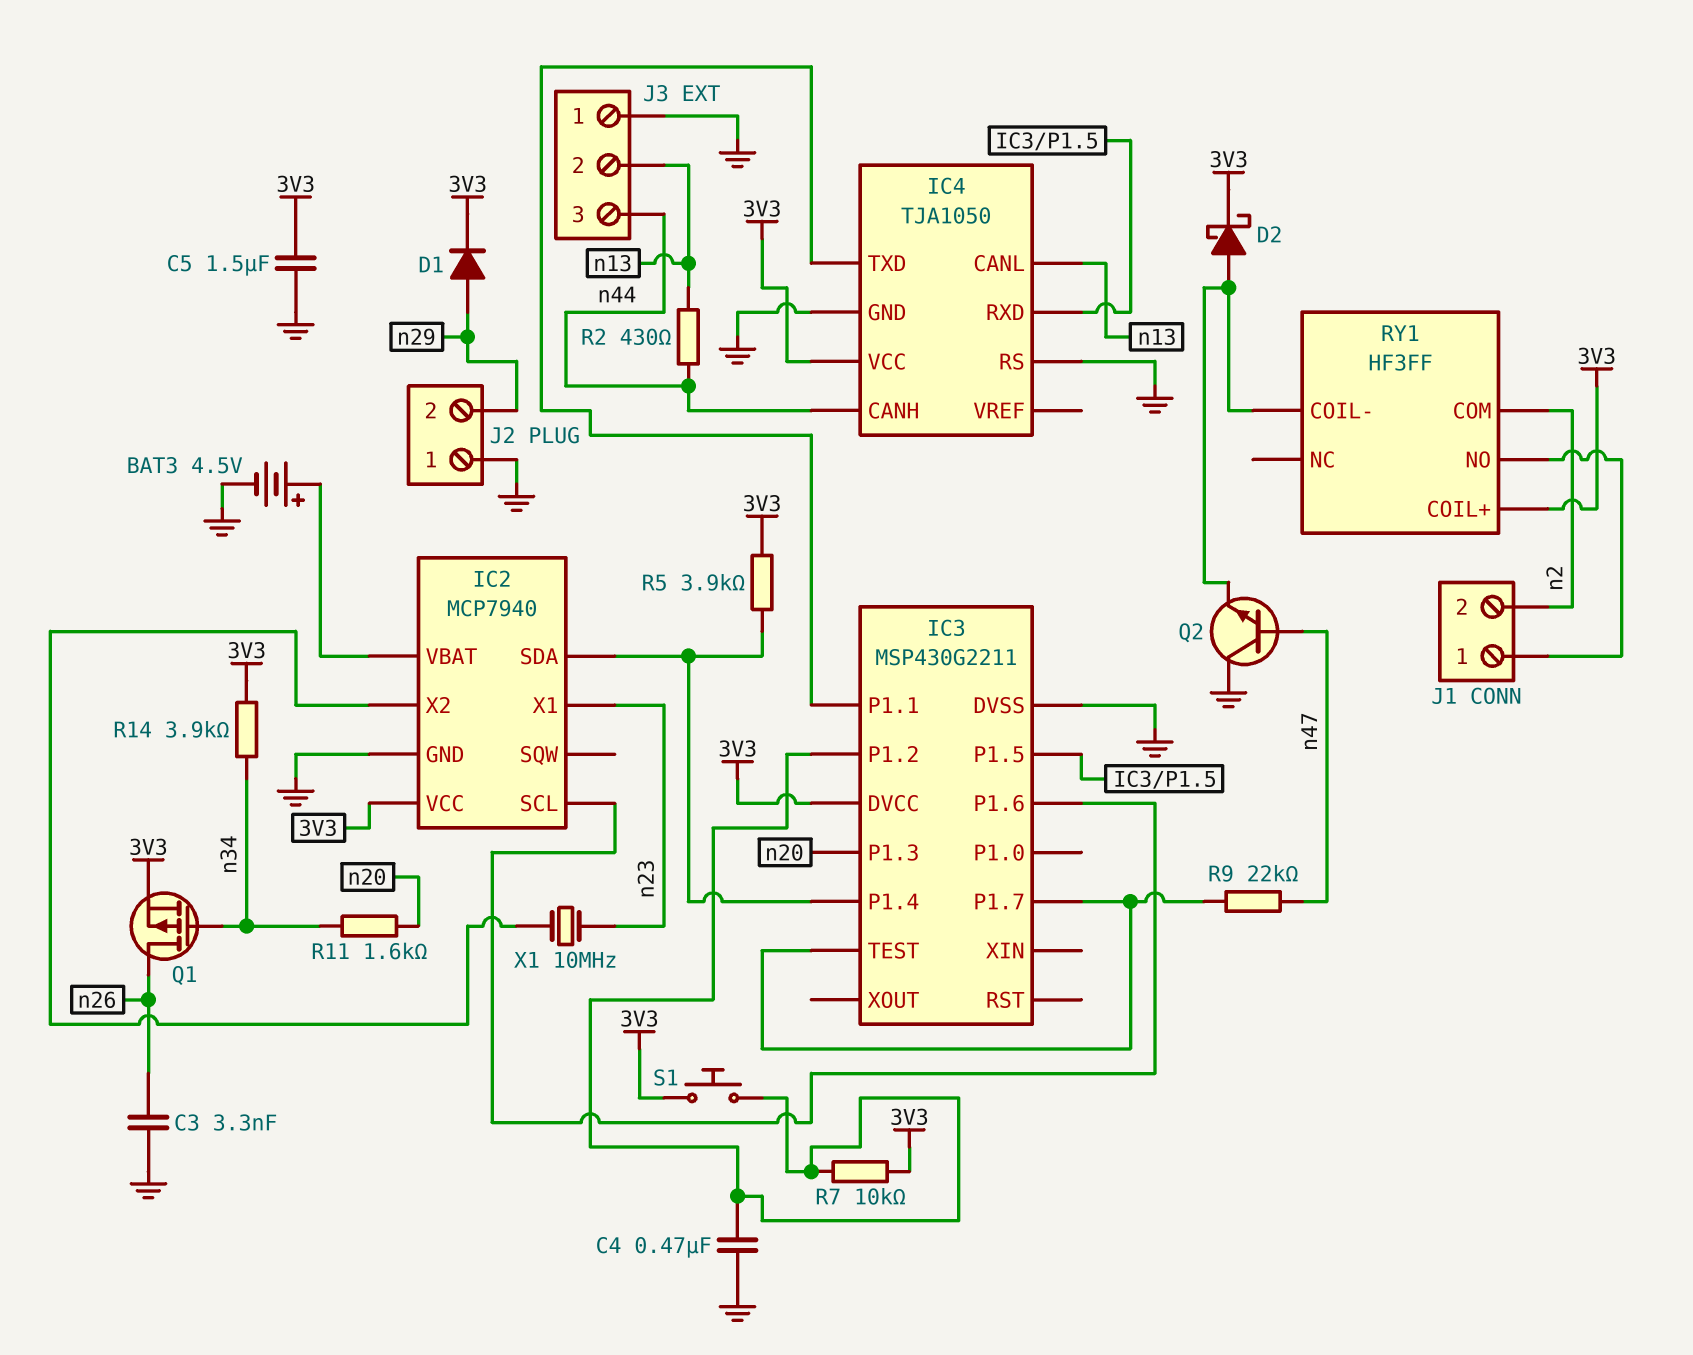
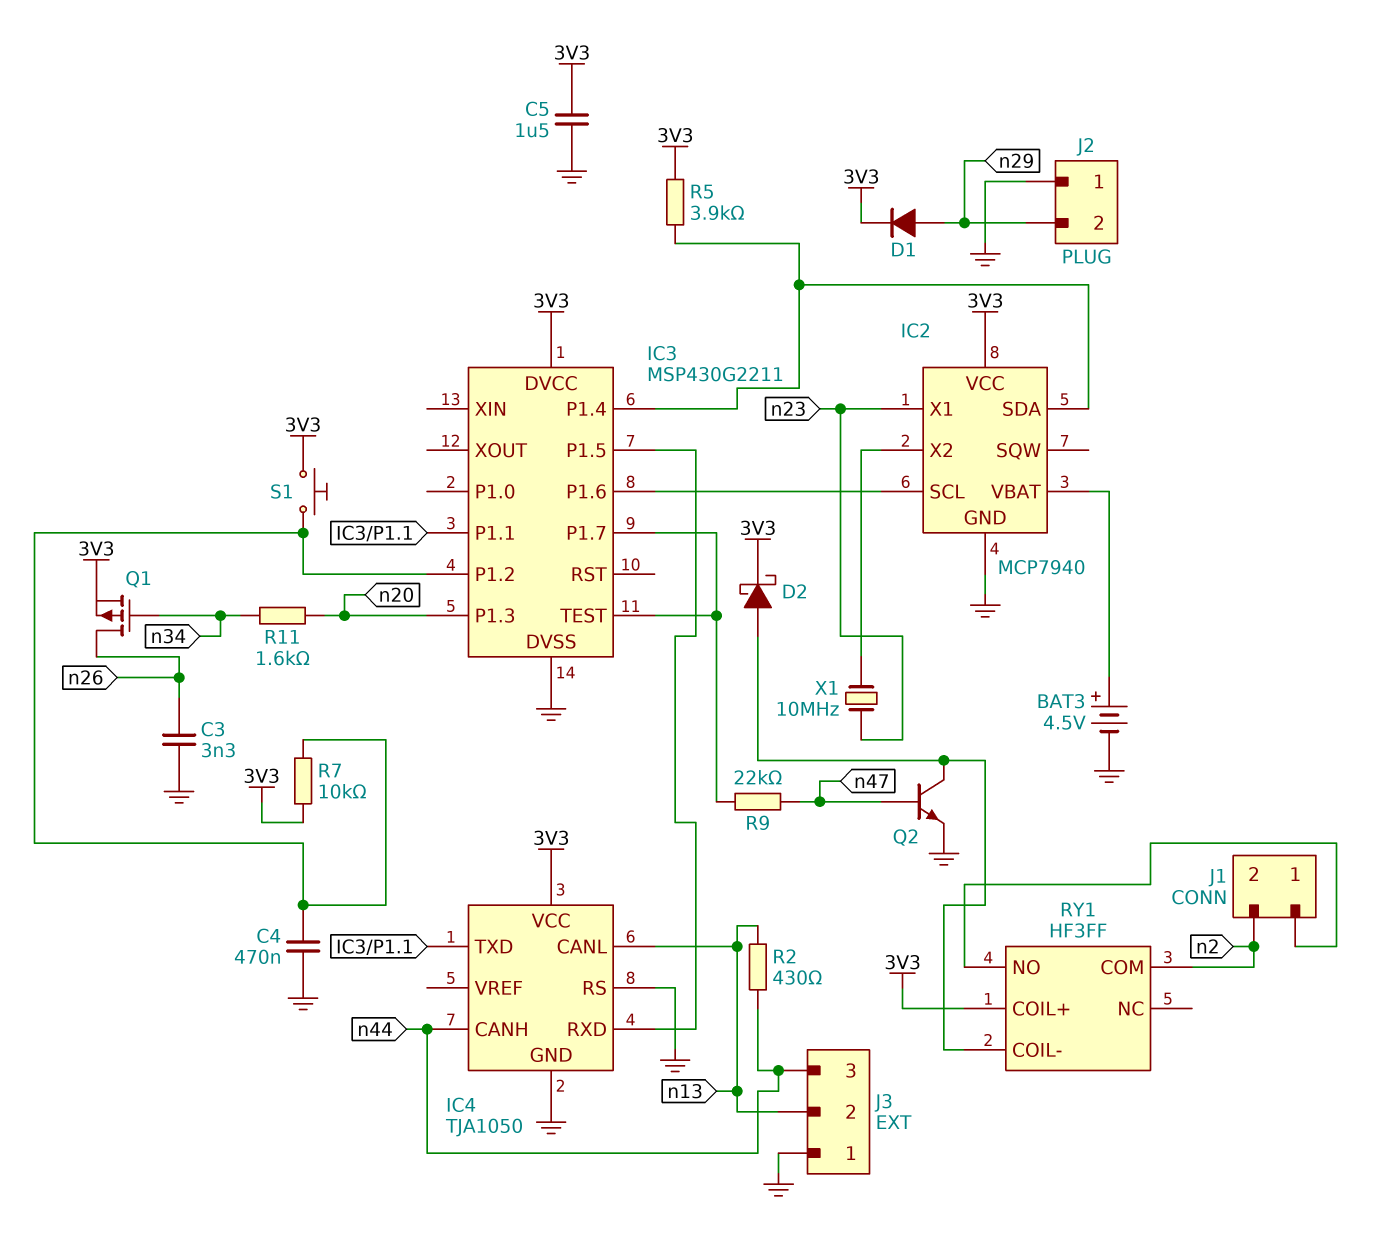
Q2: NPN (B n47, C GND, E RY1/COIL-) -> NPN (B n47, C RY1/COIL-, E GND)
R14: 3.9k (3V3, n34) -> none

